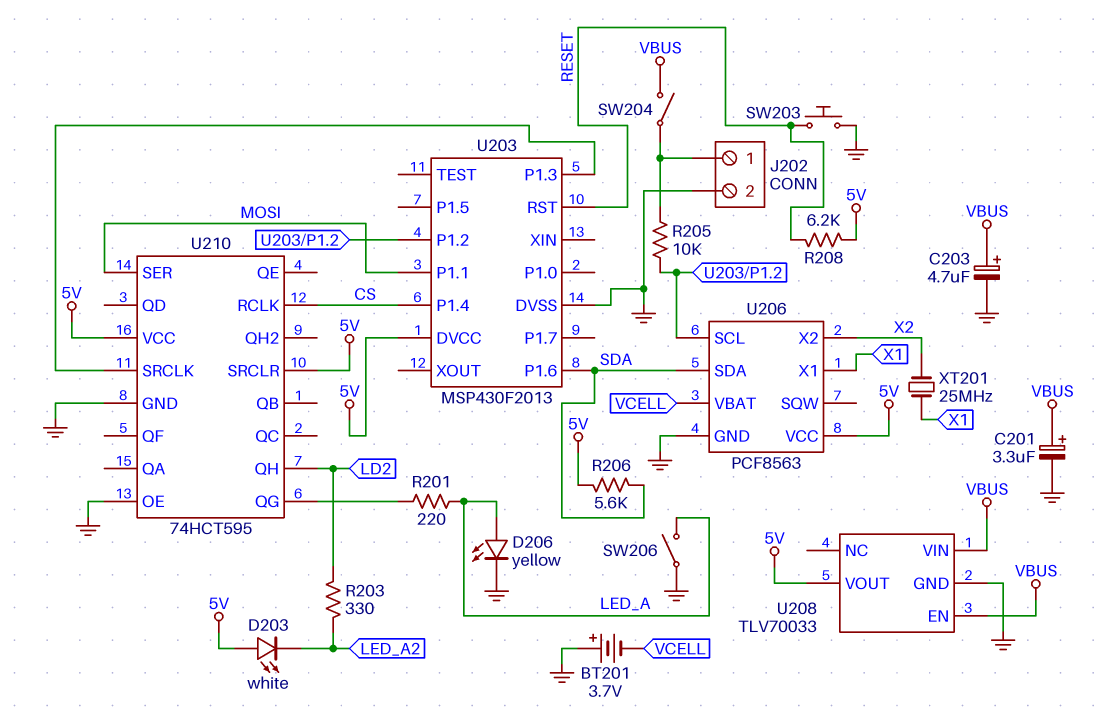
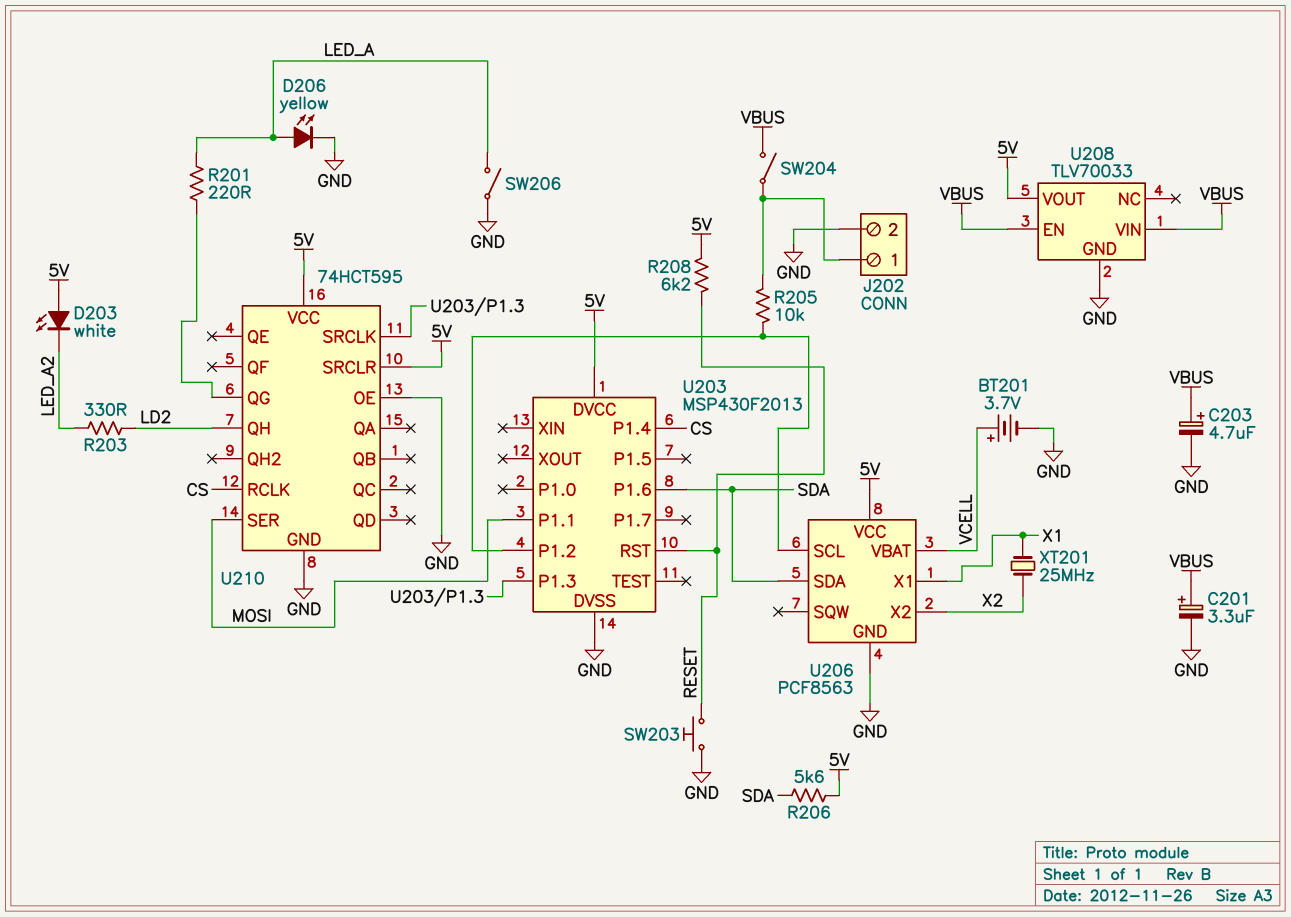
BT201: 3.7V (plus GND, minus VCELL) -> 3.7V (plus VCELL, minus GND)

